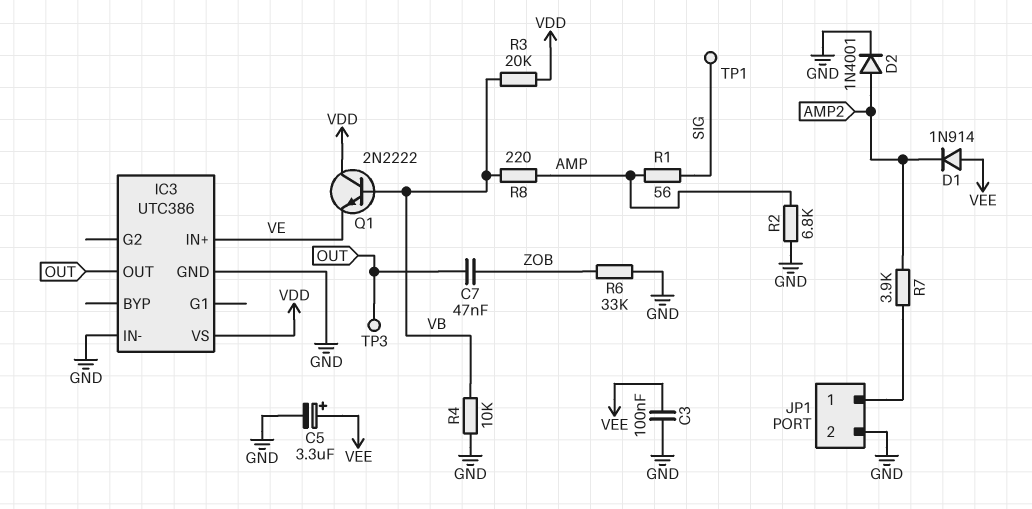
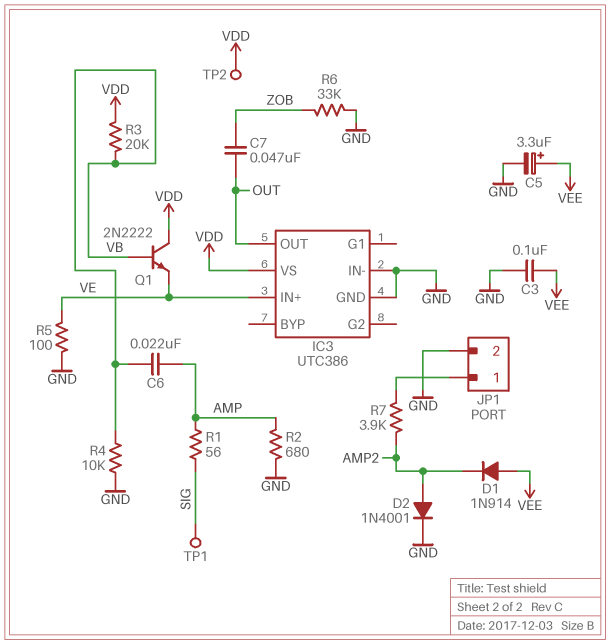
C6: none -> 22nF (AMP, VB)
R2: 6.8k (AMP, GND) -> 680 (AMP, GND)
R5: none -> 100 (GND, VE)
R8: 220 (AMP, VB) -> none
TP2: none -> test point (VDD)
TP3: test point (OUT) -> none

